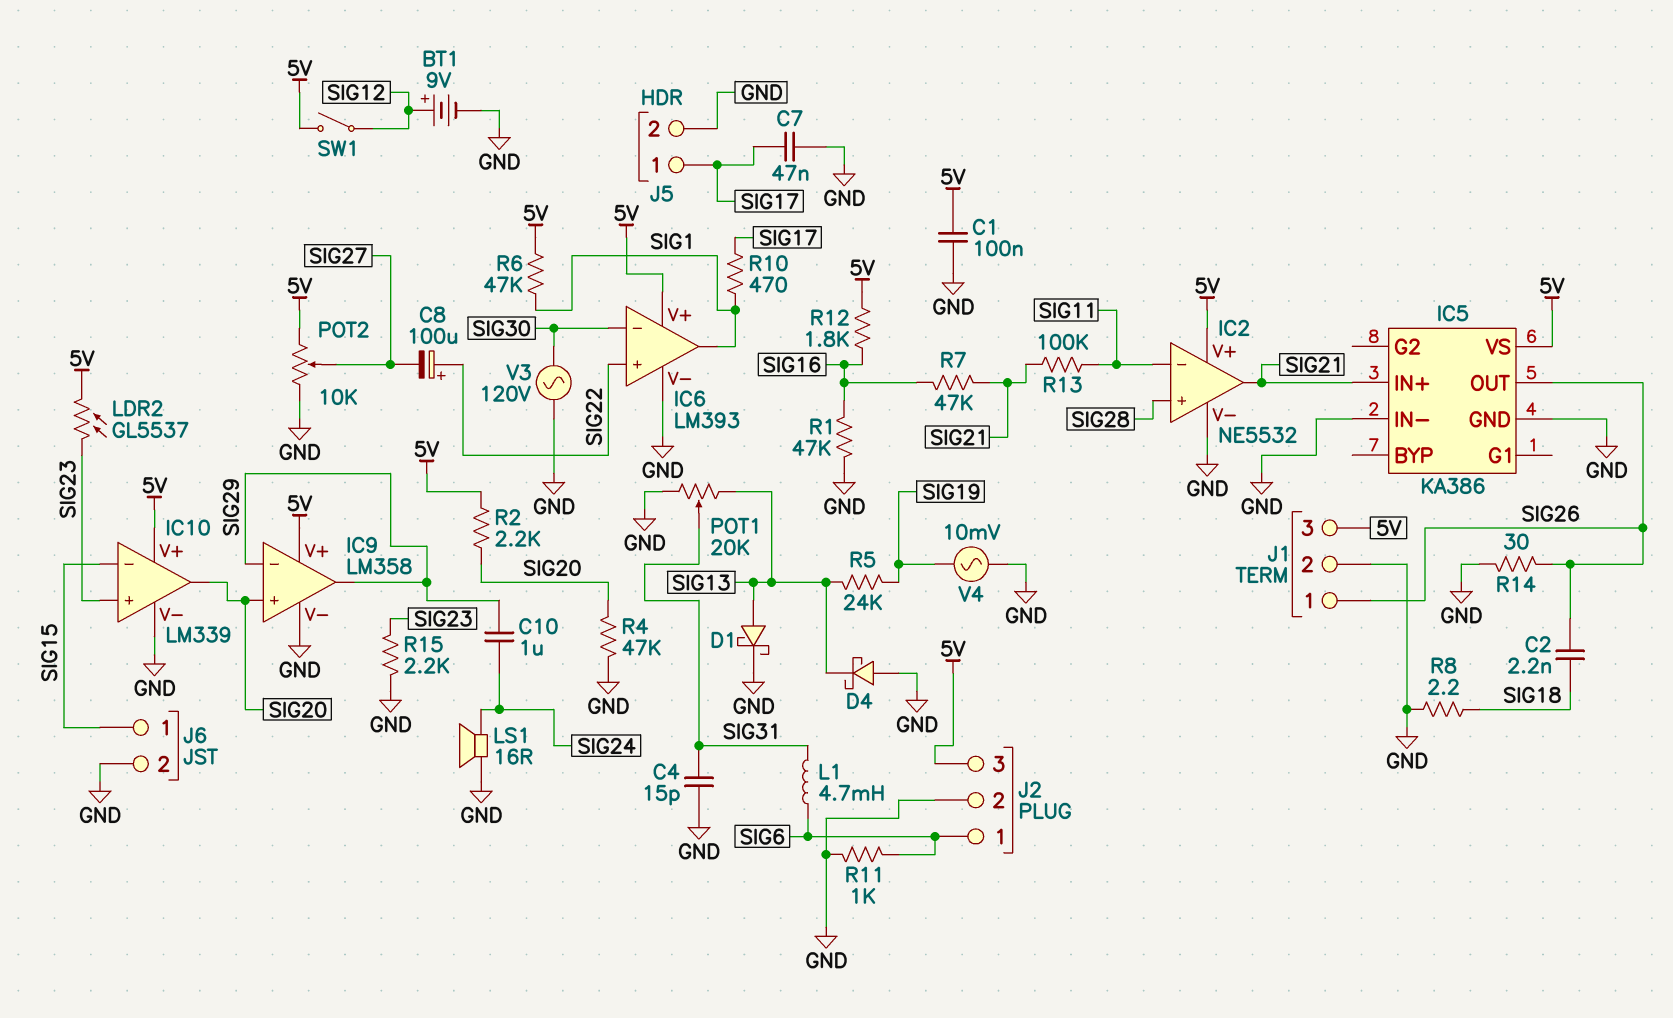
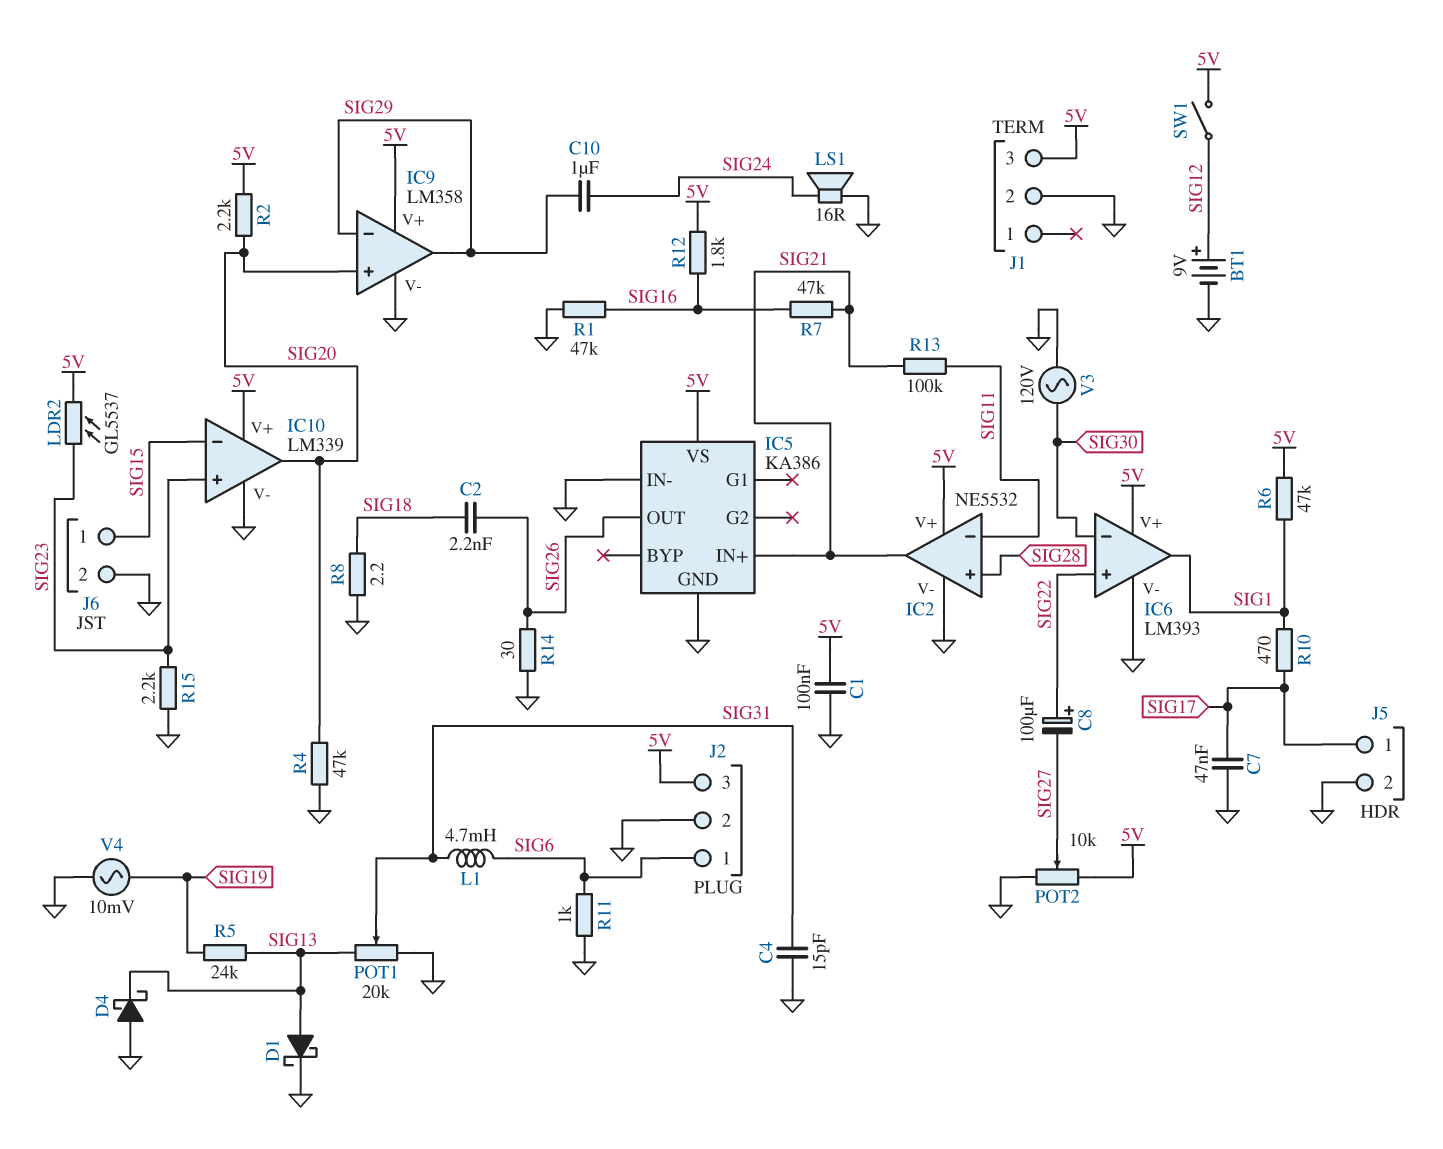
J1 pin 1: SIG26 -> none

